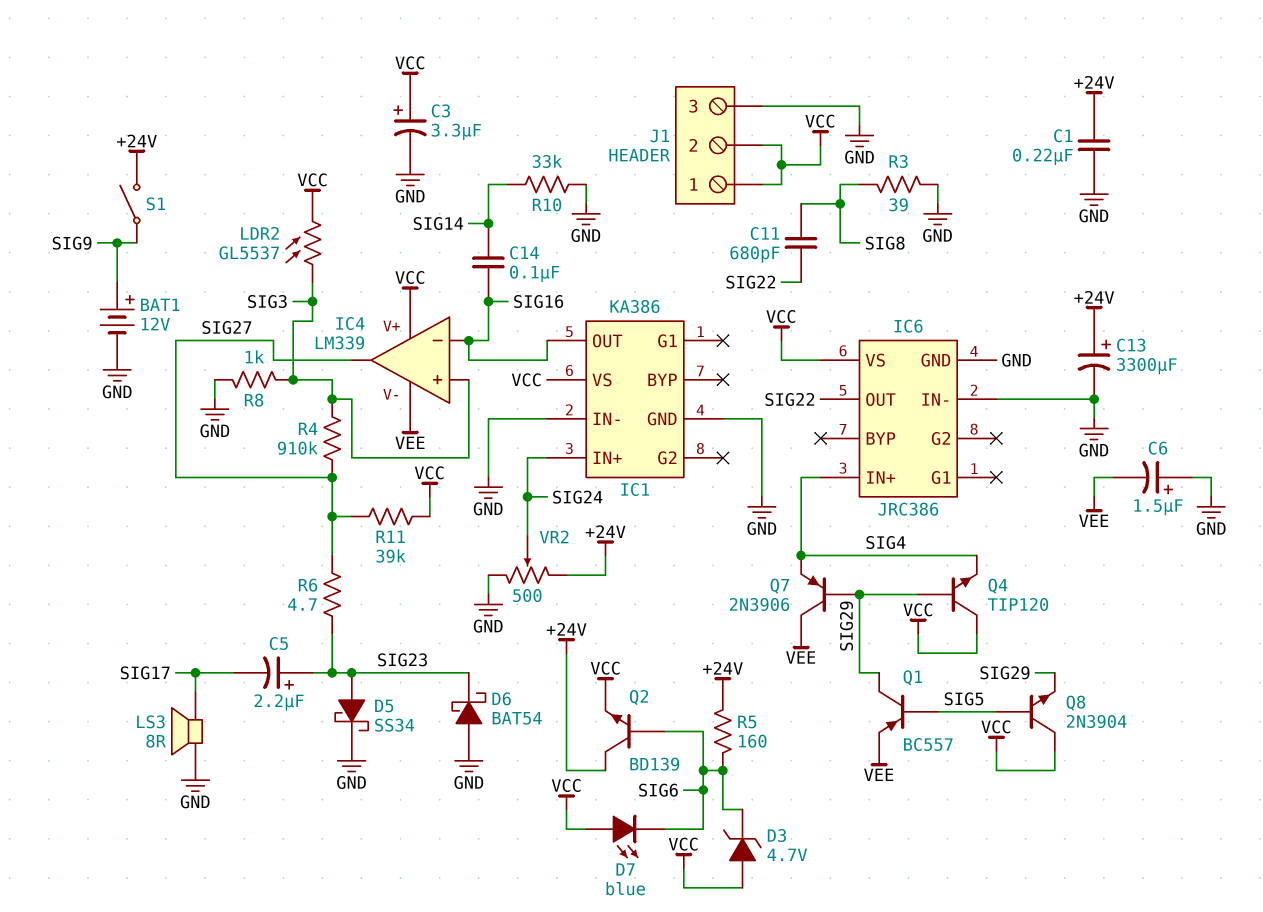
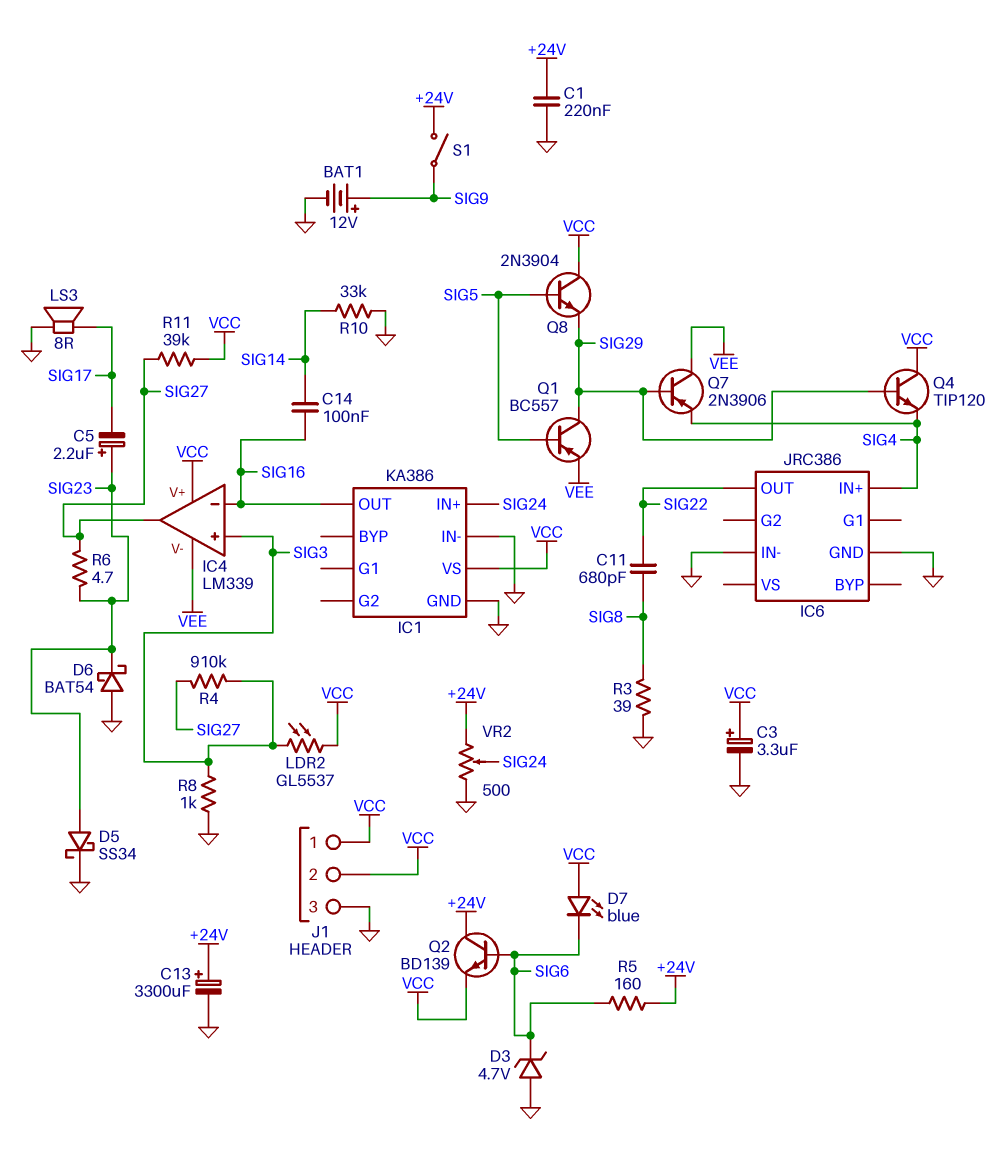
C6: 1.5uF (plus GND, minus VEE) -> none
D3: zener 4.7V (A VCC, K SIG6) -> zener 4.7V (A GND, K SIG6)
IC6 pin VS: VCC -> none

